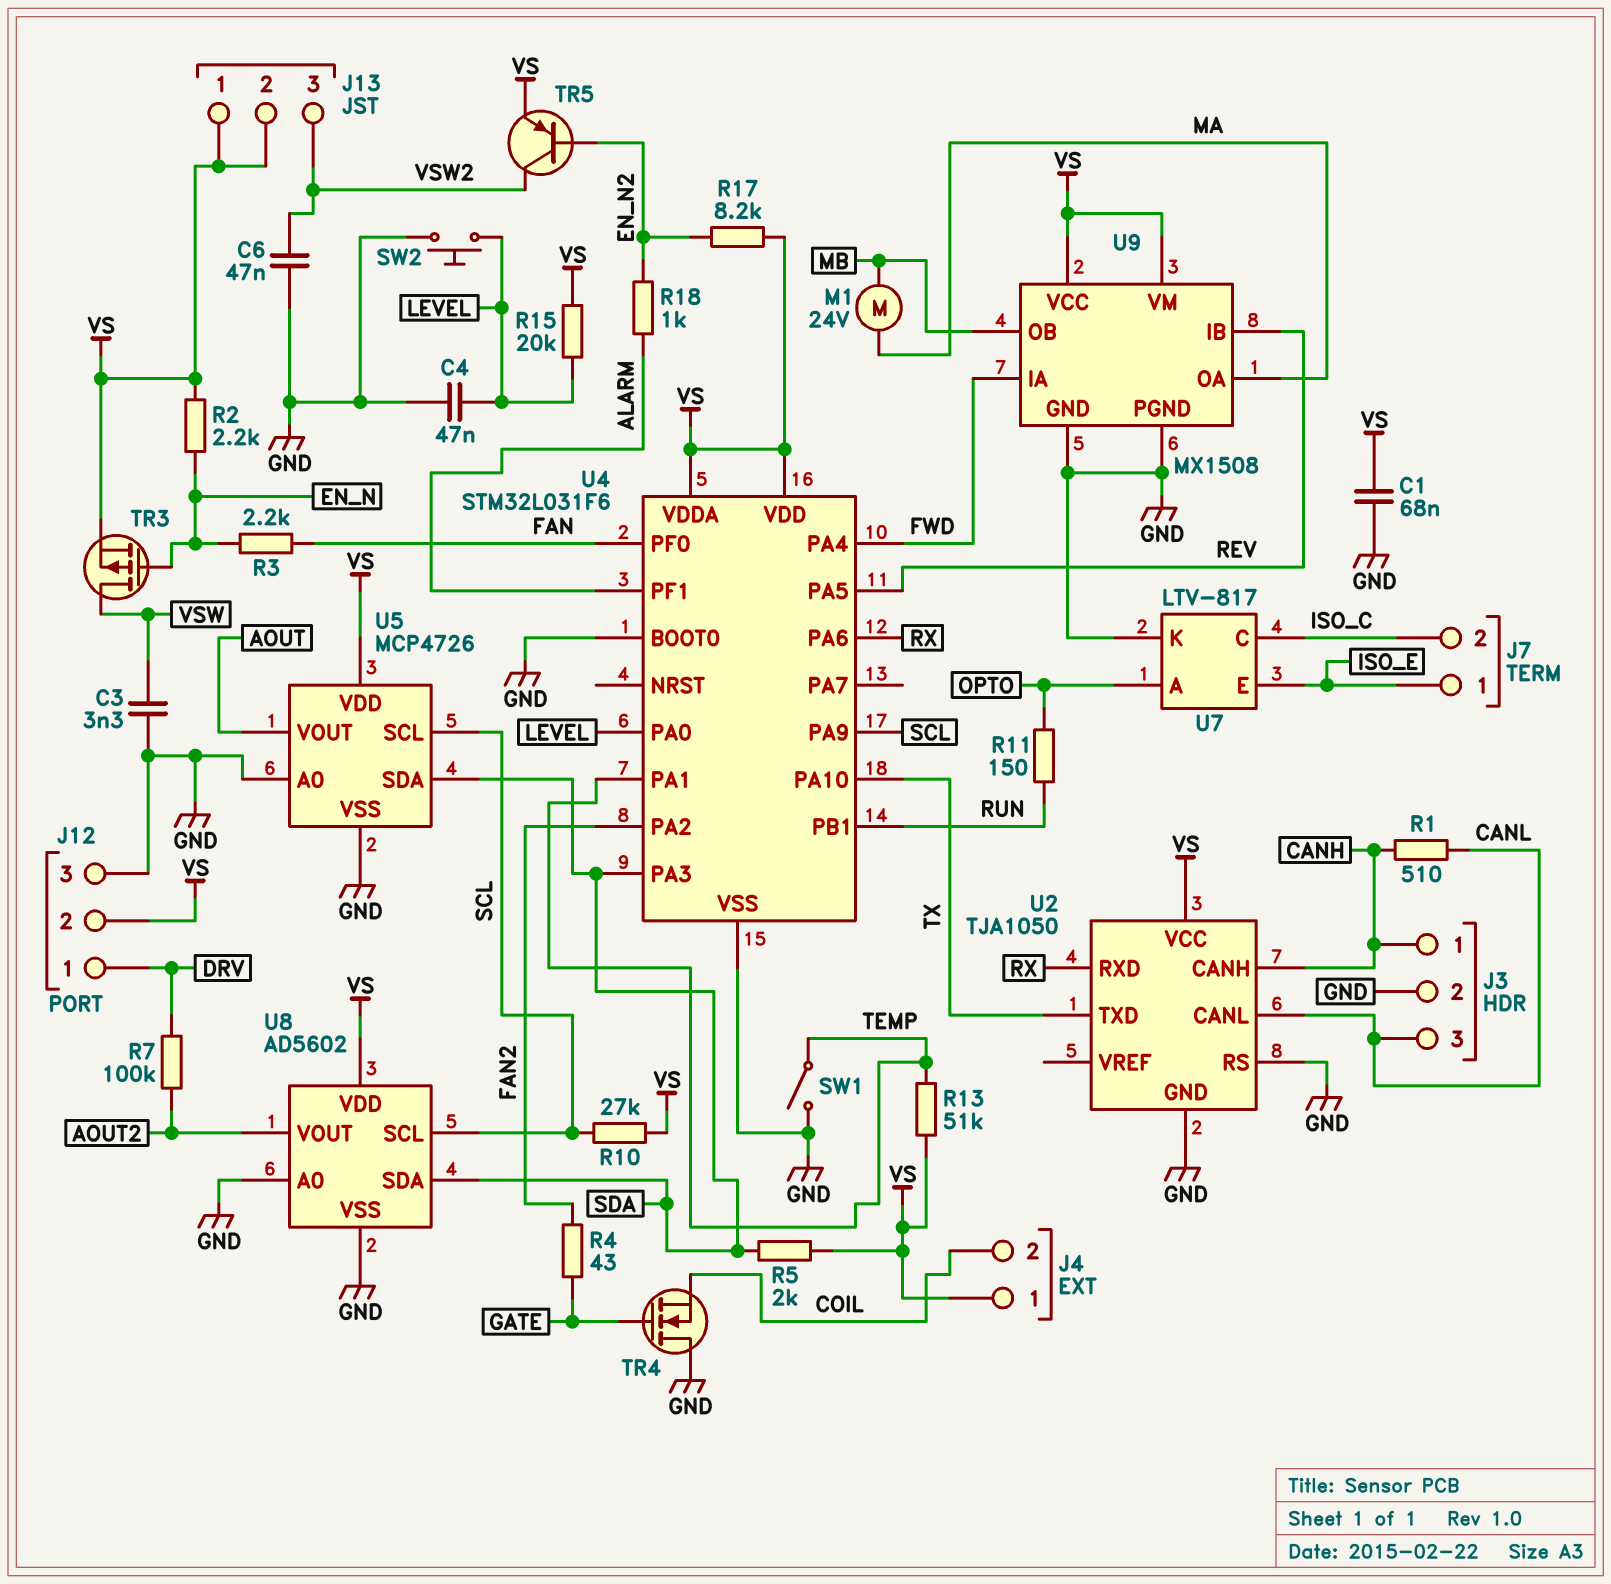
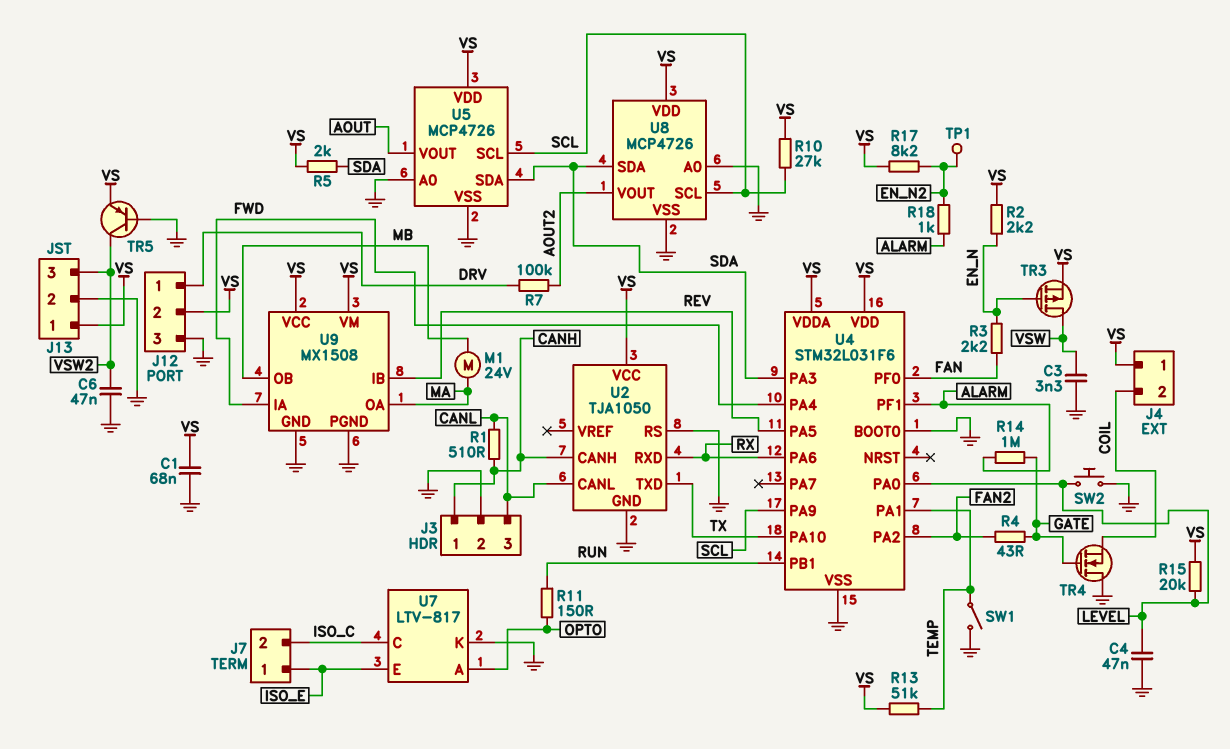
J13 pin 2: VS -> GND
R14: none -> 1M (ALARM, GATE)
TP1: none -> test point (EN_N2)
TR5: PNP (B EN_N2, C VSW2, E VS) -> PNP (B GND, C VSW2, E VS)
U8: AD5602 -> MCP4726

